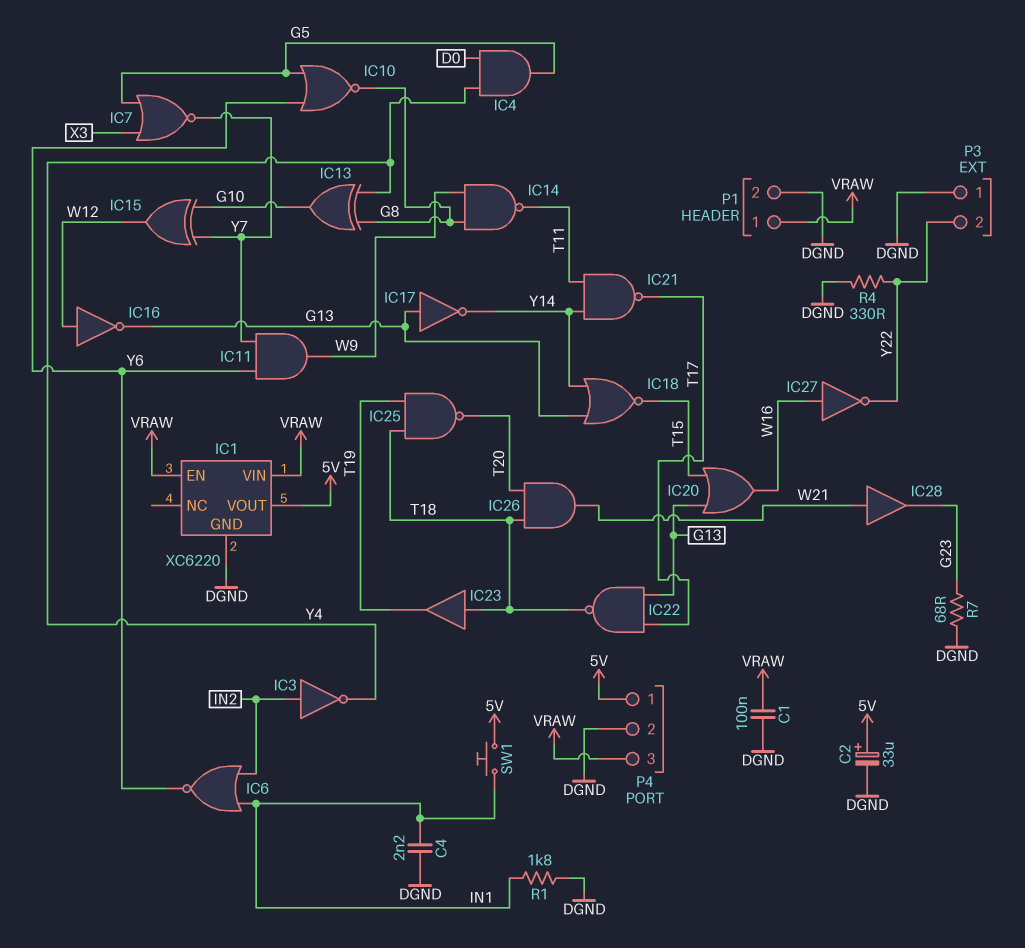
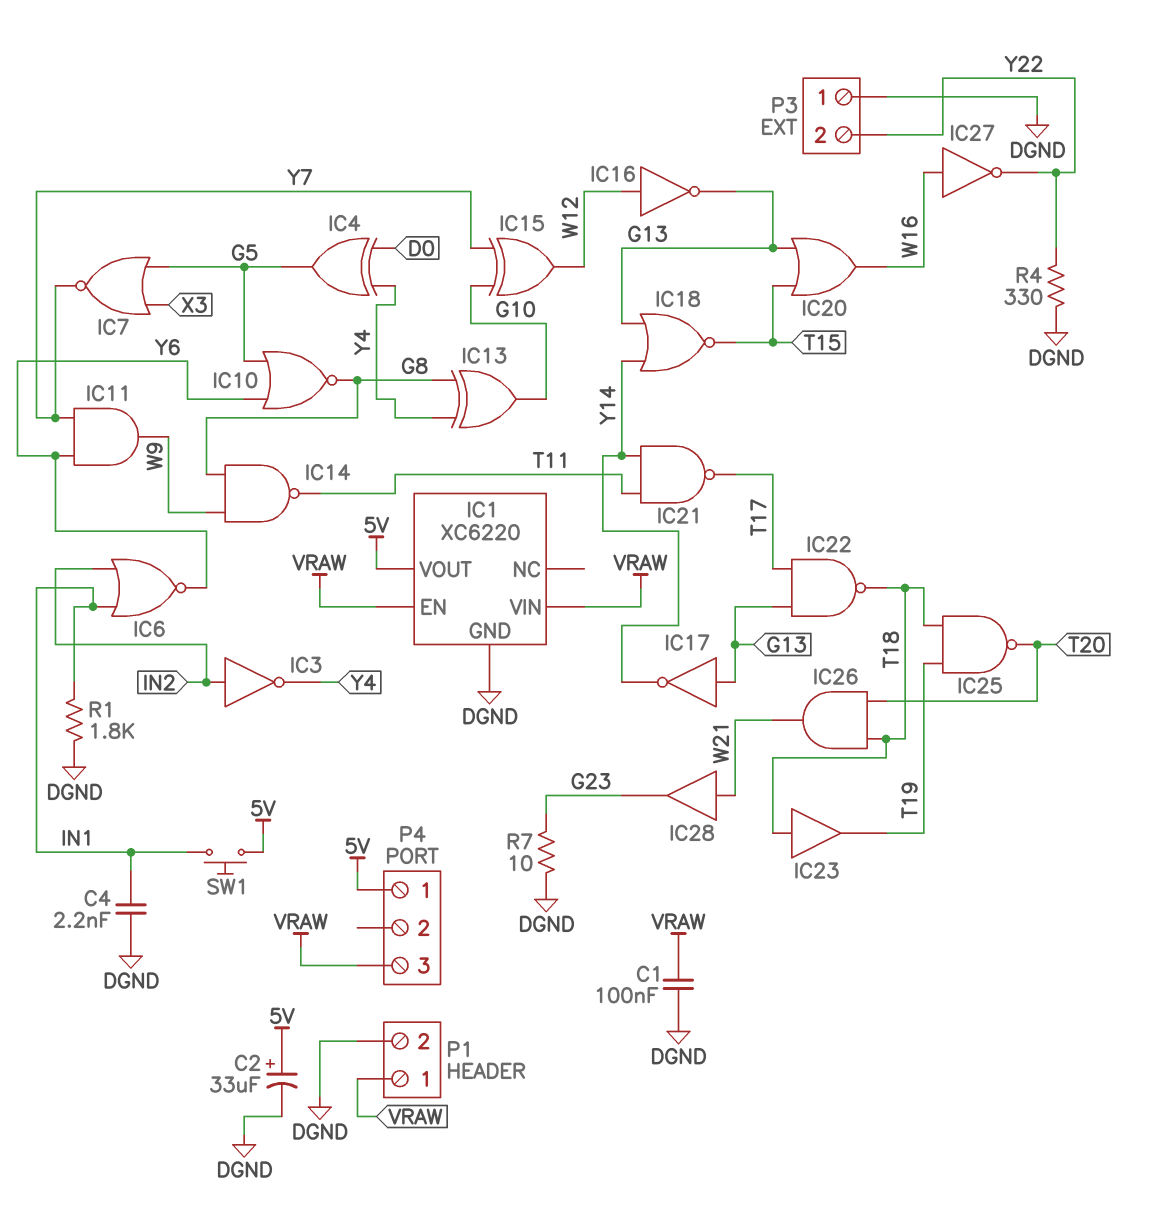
IC4: AND (in D0, in Y4, out G5) -> XOR (in D0, in Y4, out G5)
P4 pin 2: DGND -> none
R7: 68 (DGND, G23) -> 10 (DGND, G23)

